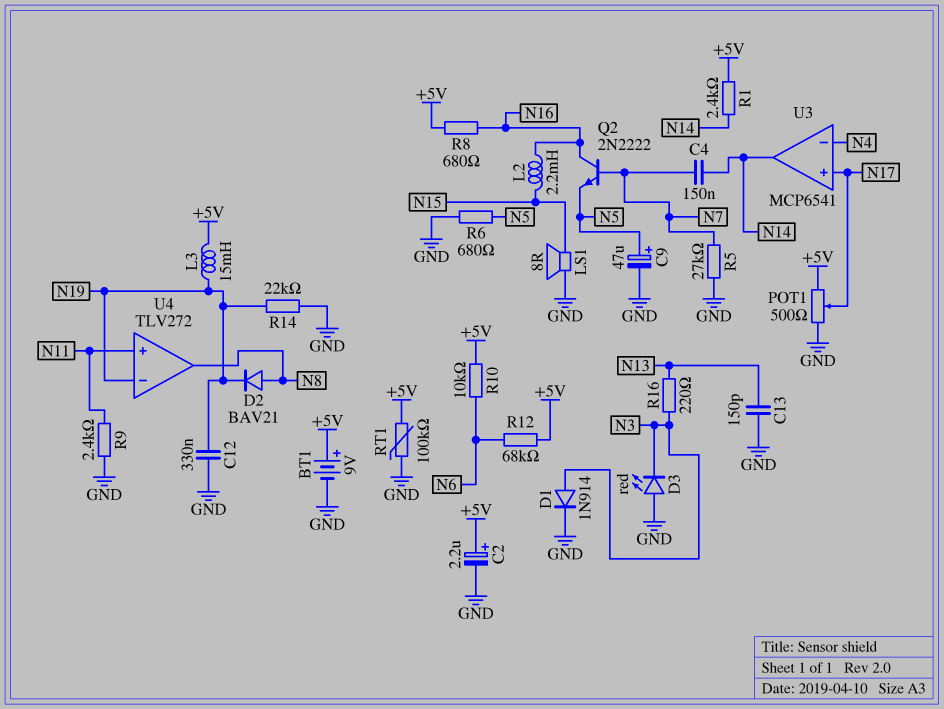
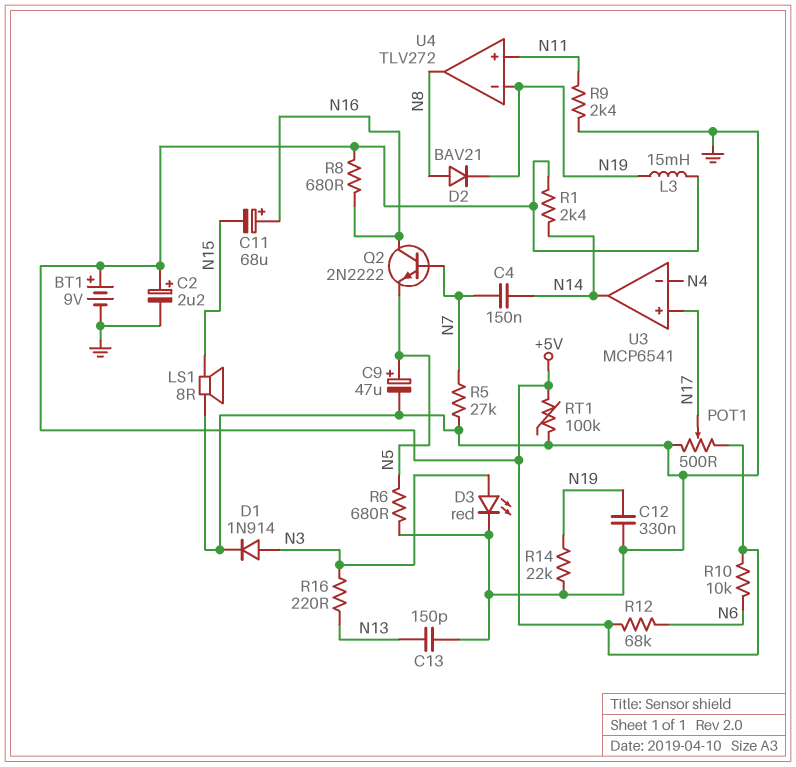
C11: none -> 68uF (plus N16, minus N15)
D3: LED red (A GND, K N3) -> LED red (A N3, K GND)
L2: 2.2mH (N15, N16) -> none

